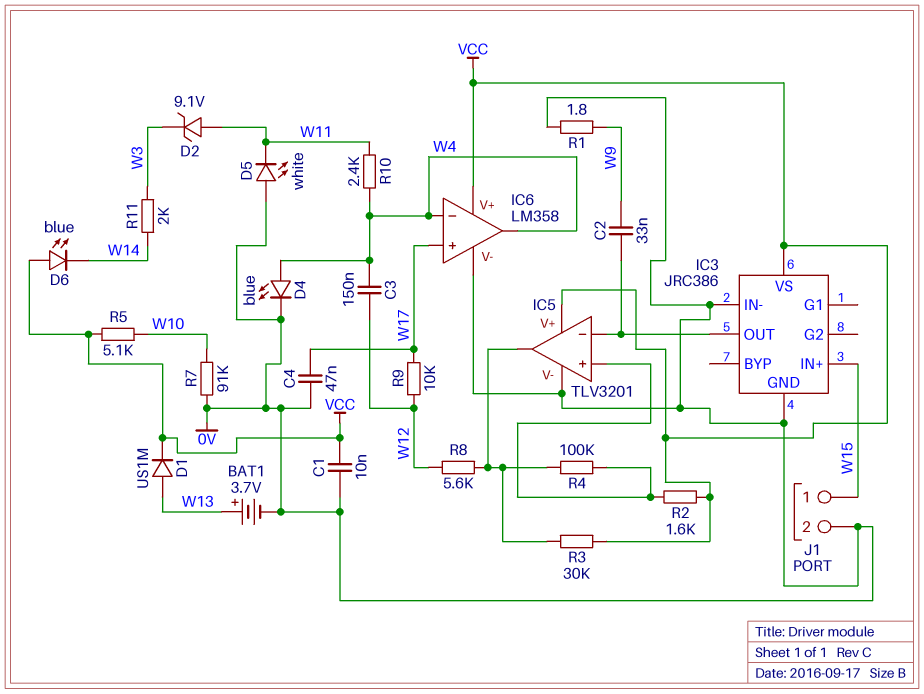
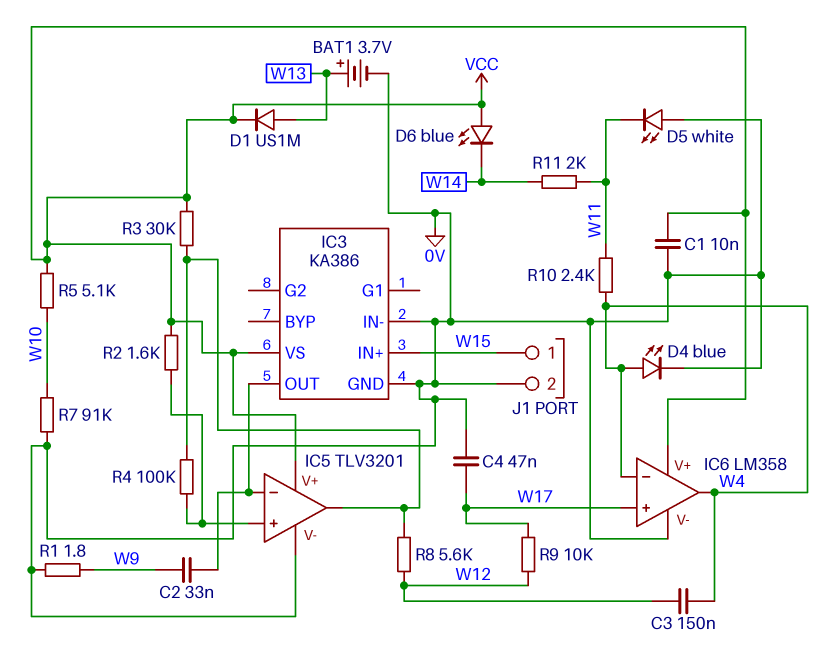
D2: zener 9.1V (A W11, K W3) -> none
IC3: JRC386 -> KA386
R11: 2k (W3, W14) -> 2k (W11, W14)

